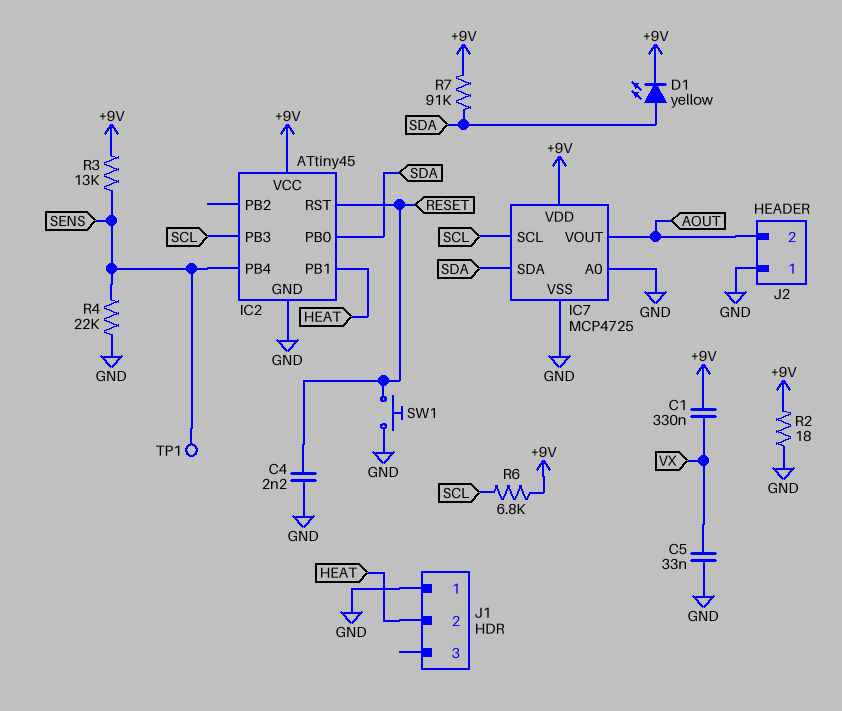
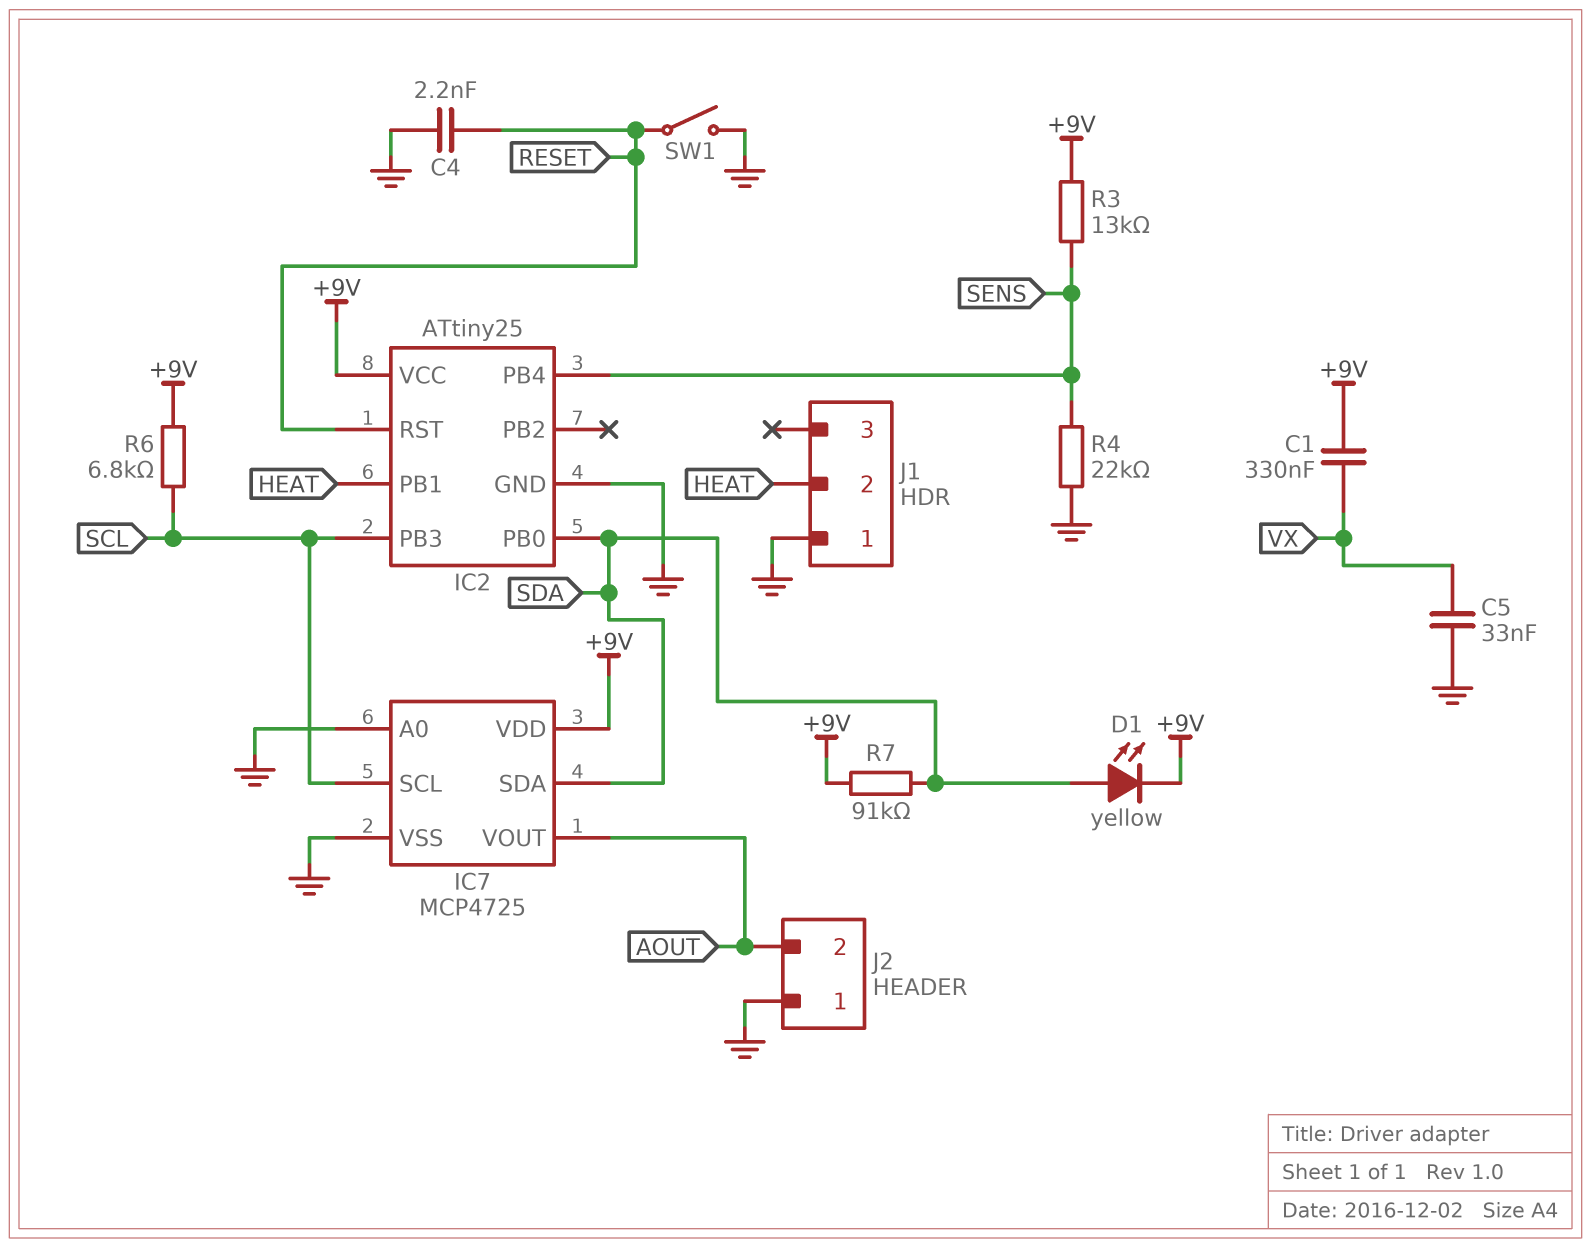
IC2: ATtiny45 -> ATtiny25
R2: 18 (+9V, GND) -> none
SW1: button (GND, RESET) -> switch (GND, RESET)
TP1: test point (SENS) -> none

